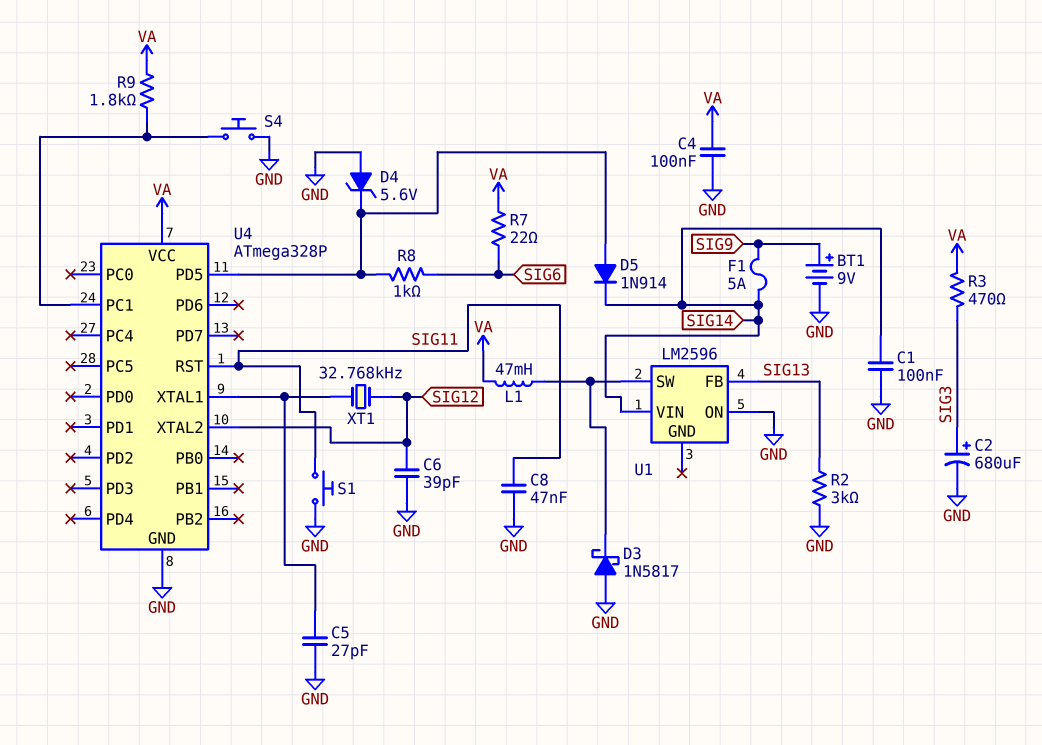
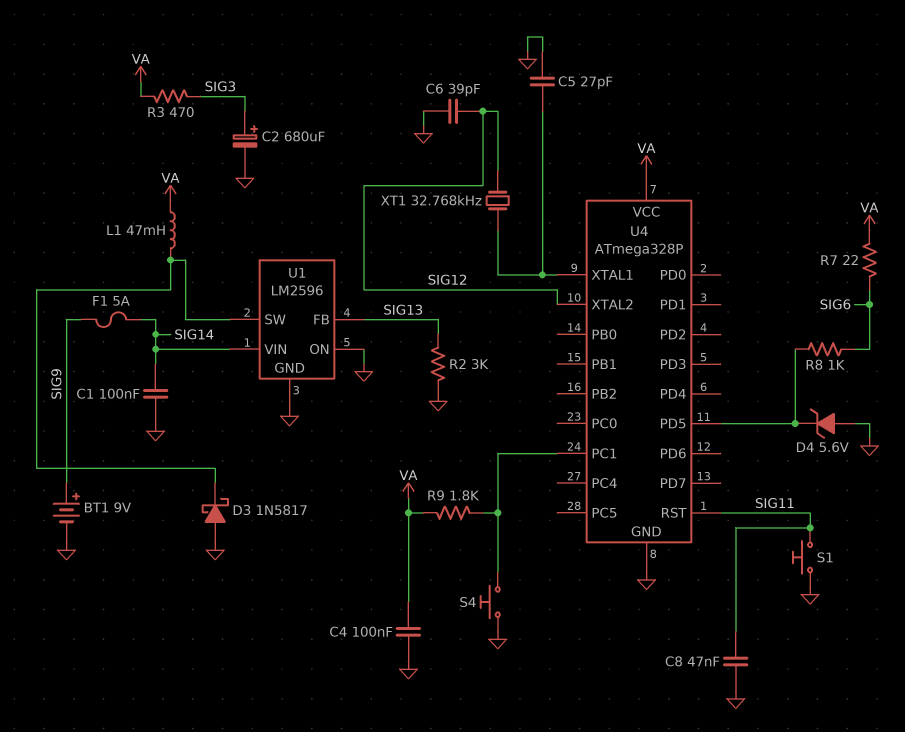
D5: diode 1N914 (A U4/PD5, K SIG14) -> none
U1 pin GND: none -> GND

